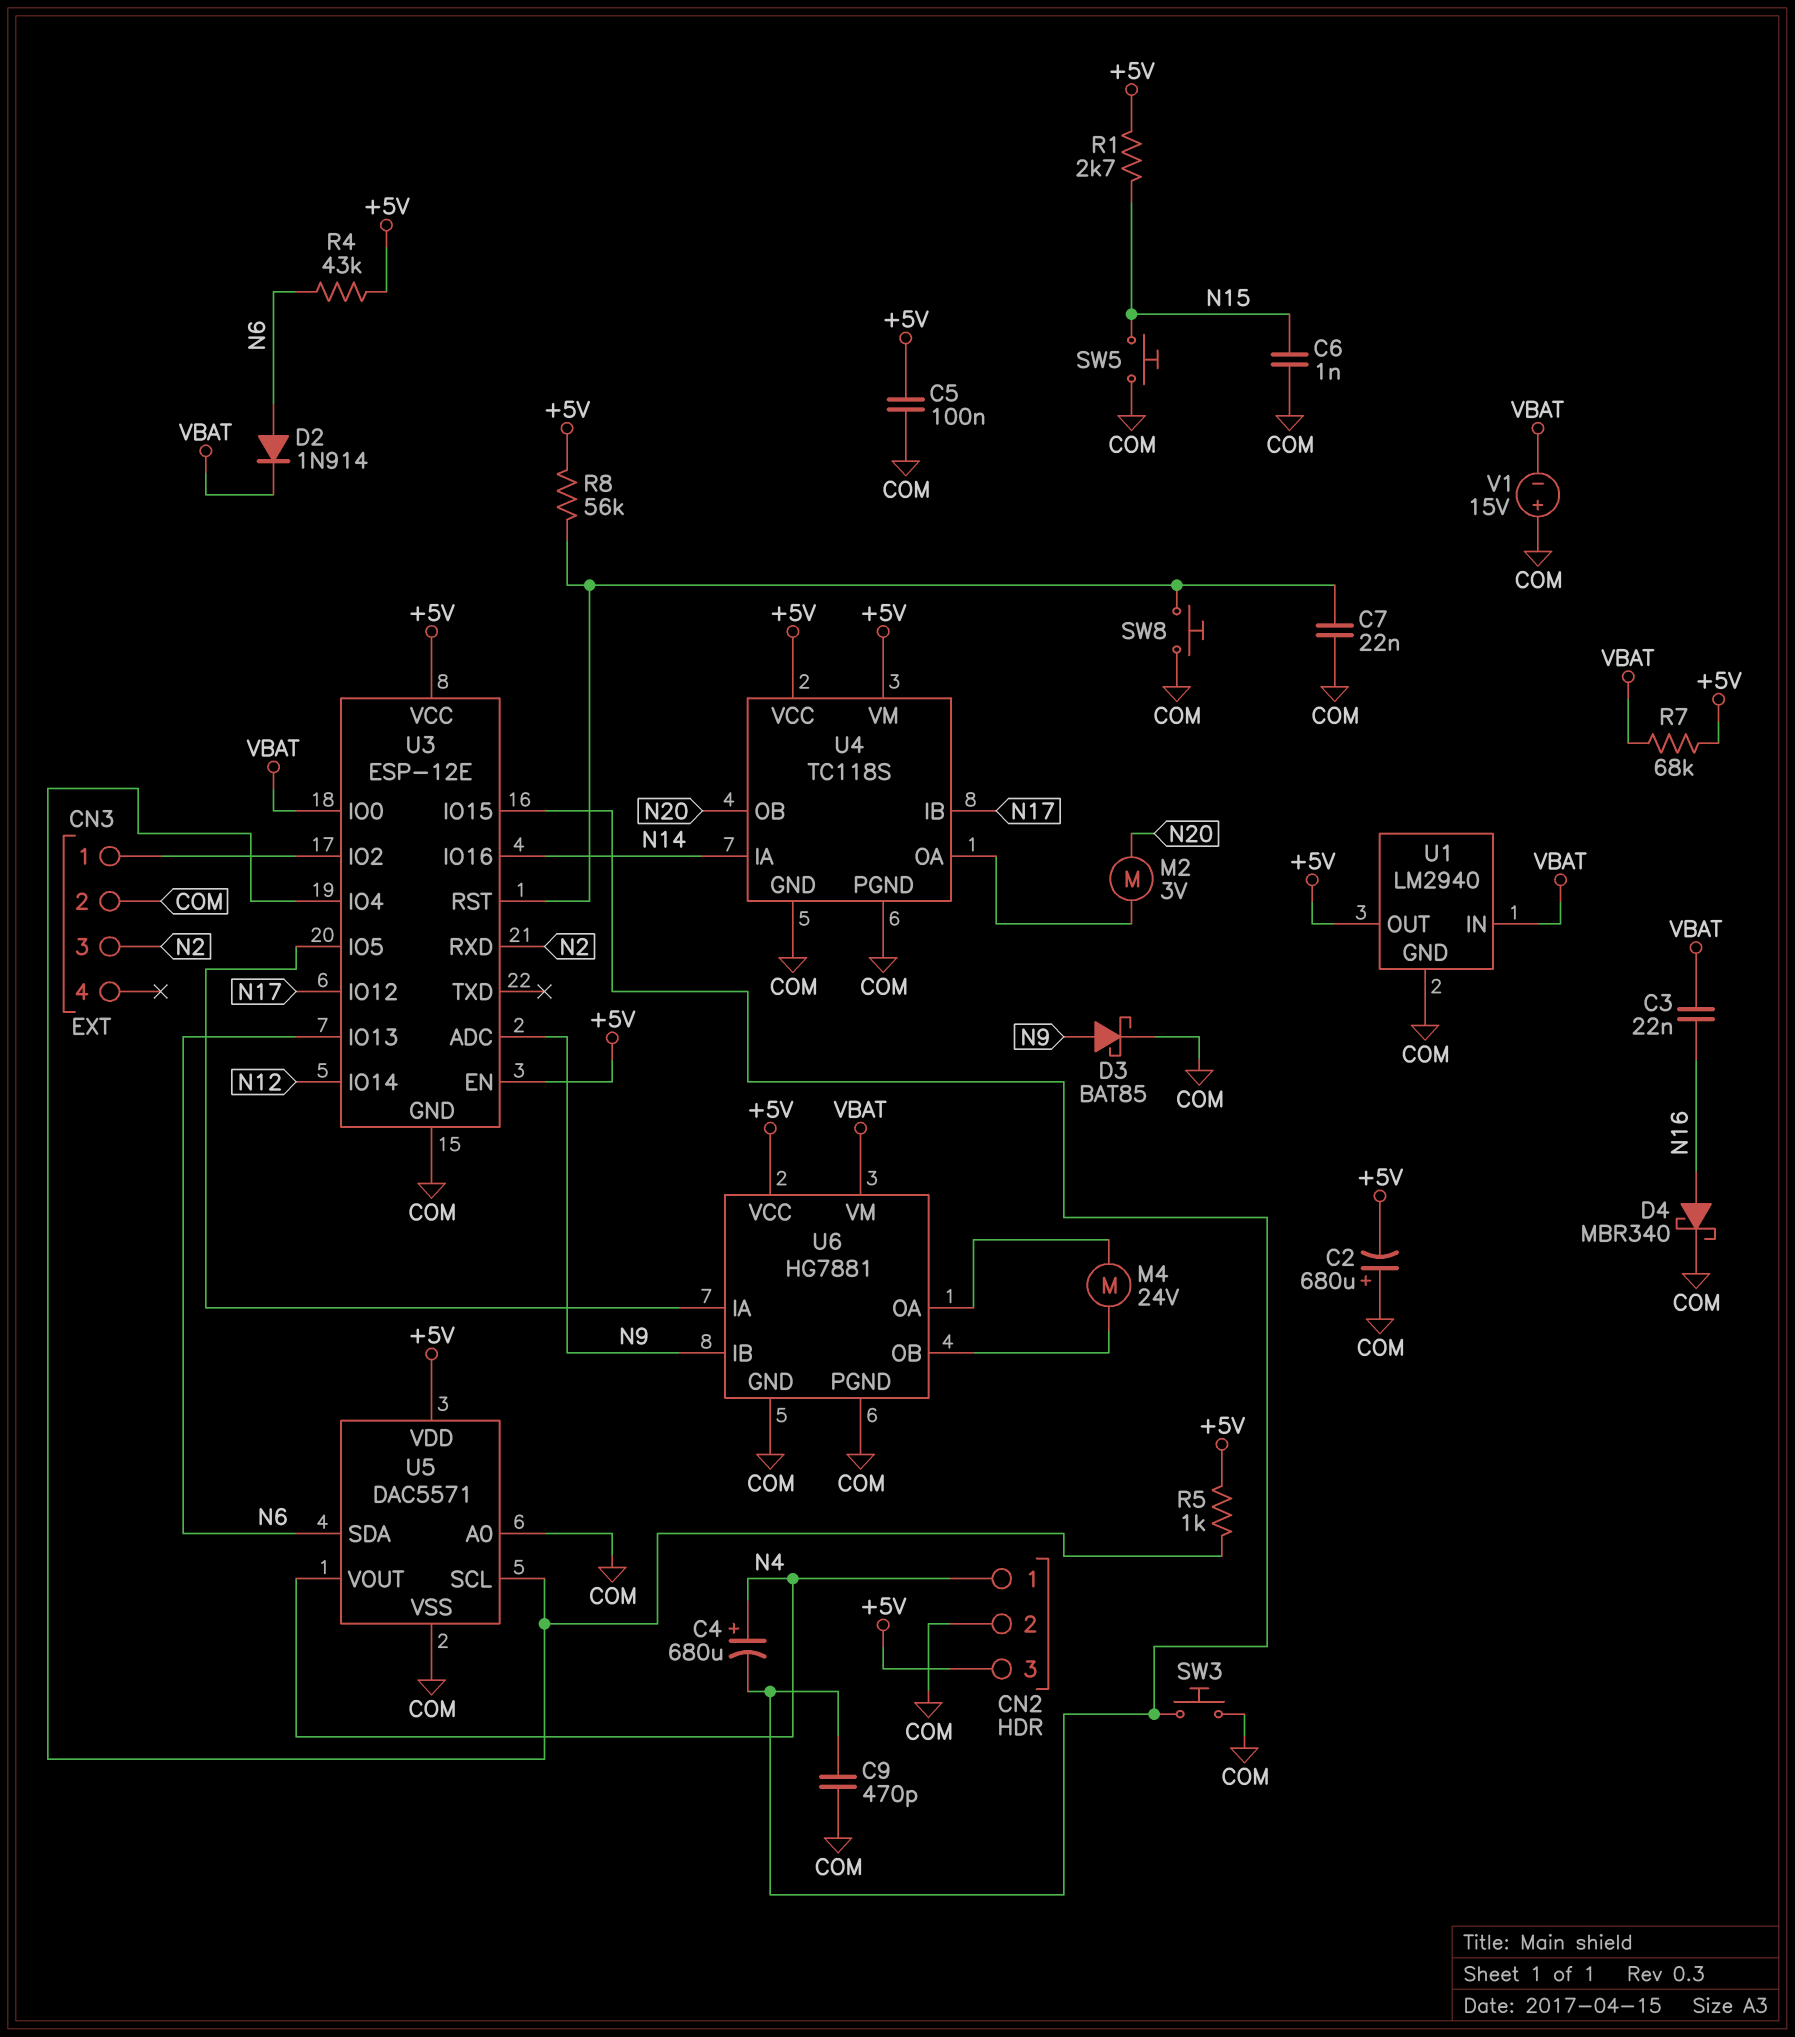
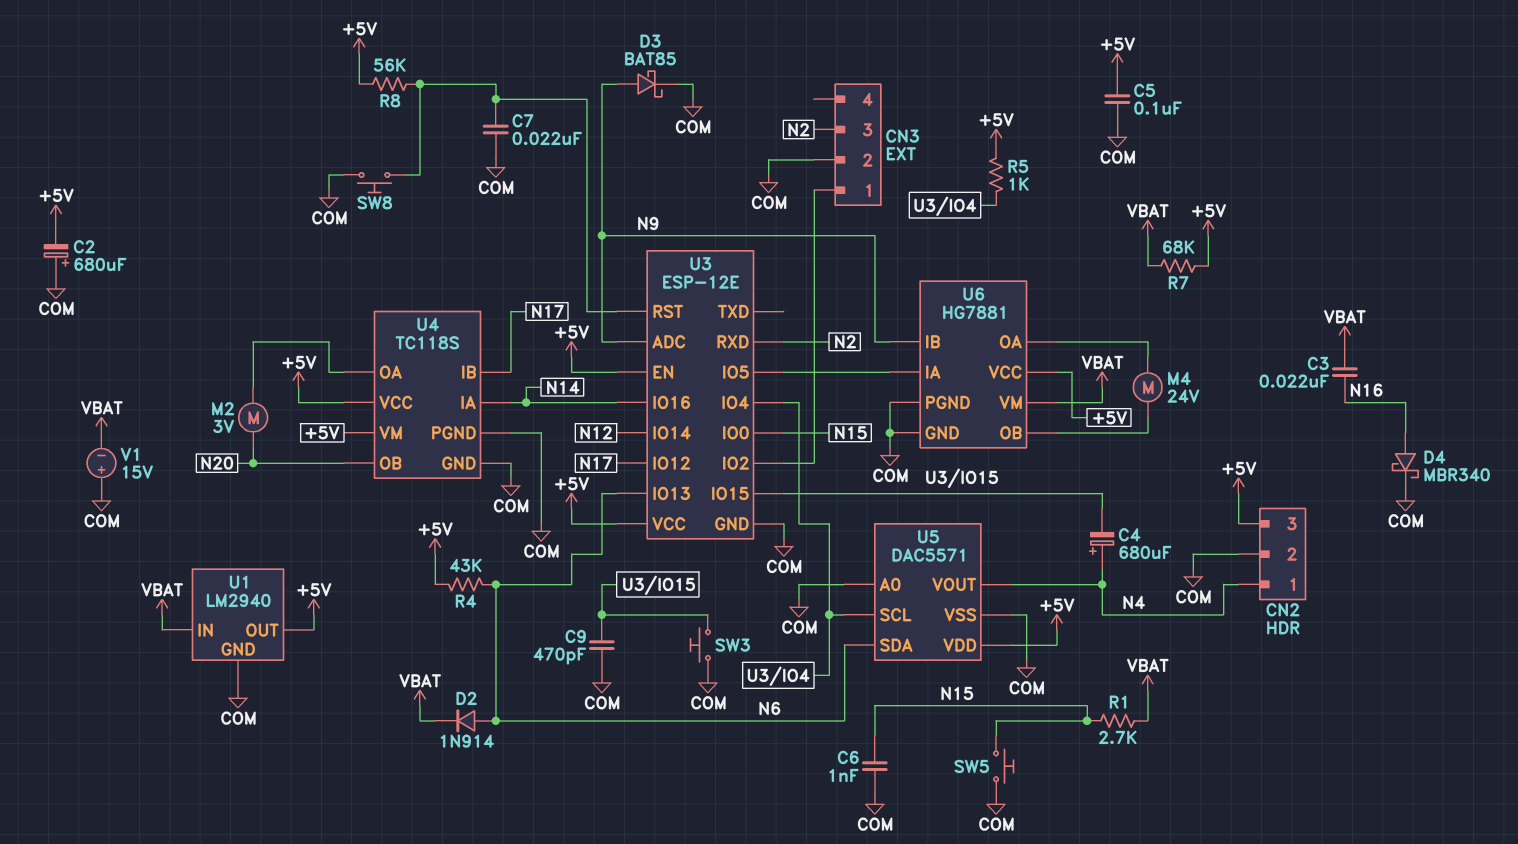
R1: 2.7k (+5V, N15) -> 2.7k (N15, VBAT)
U3 pin IO0: VBAT -> N15

